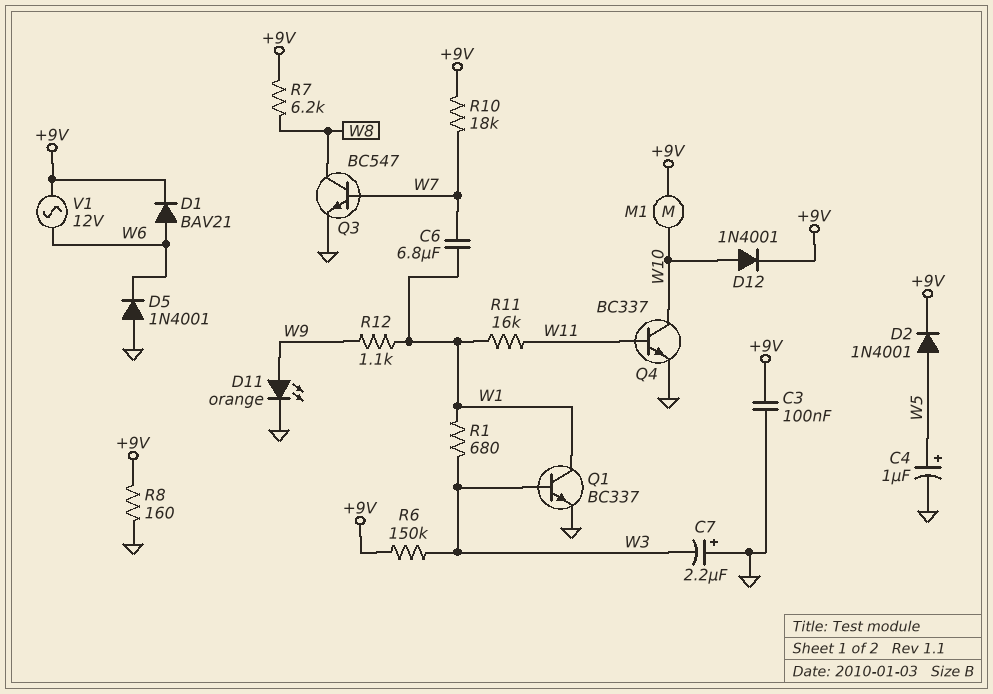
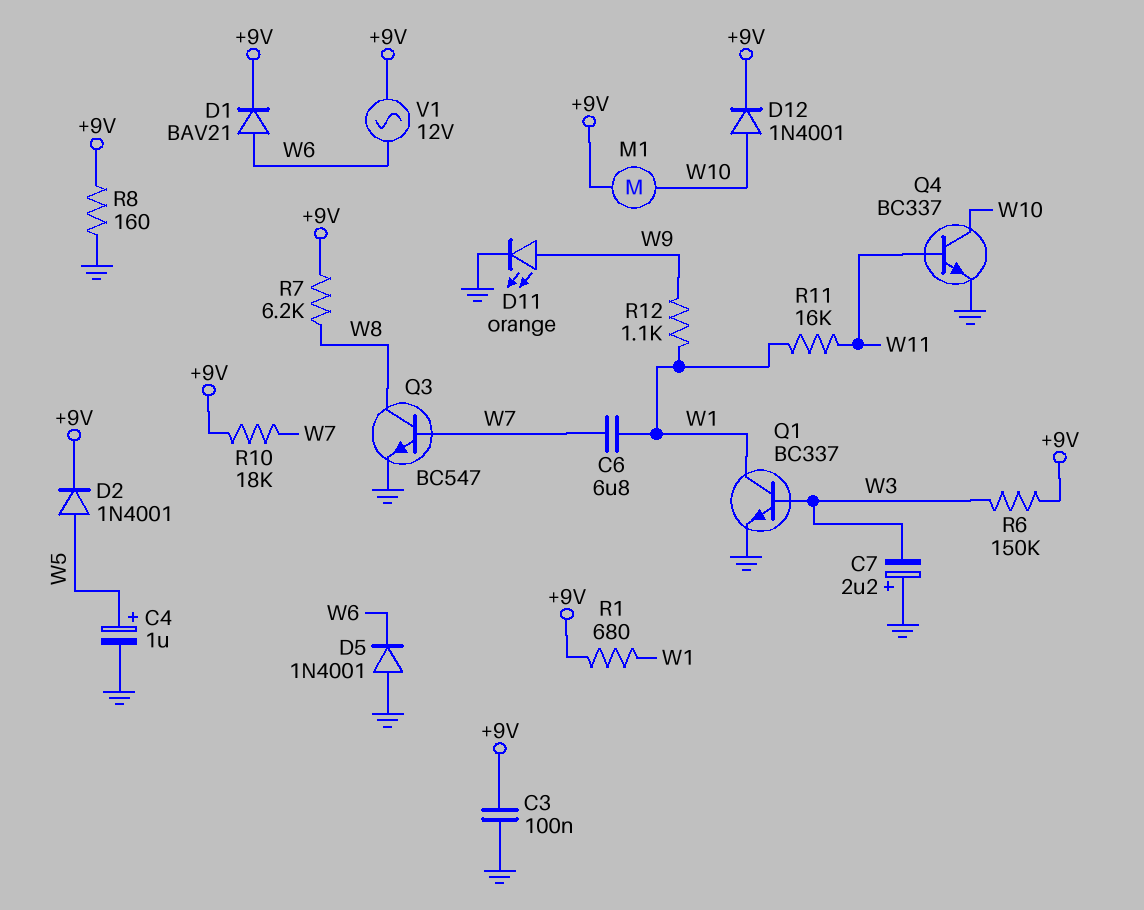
R1: 680 (W1, W3) -> 680 (+9V, W1)

